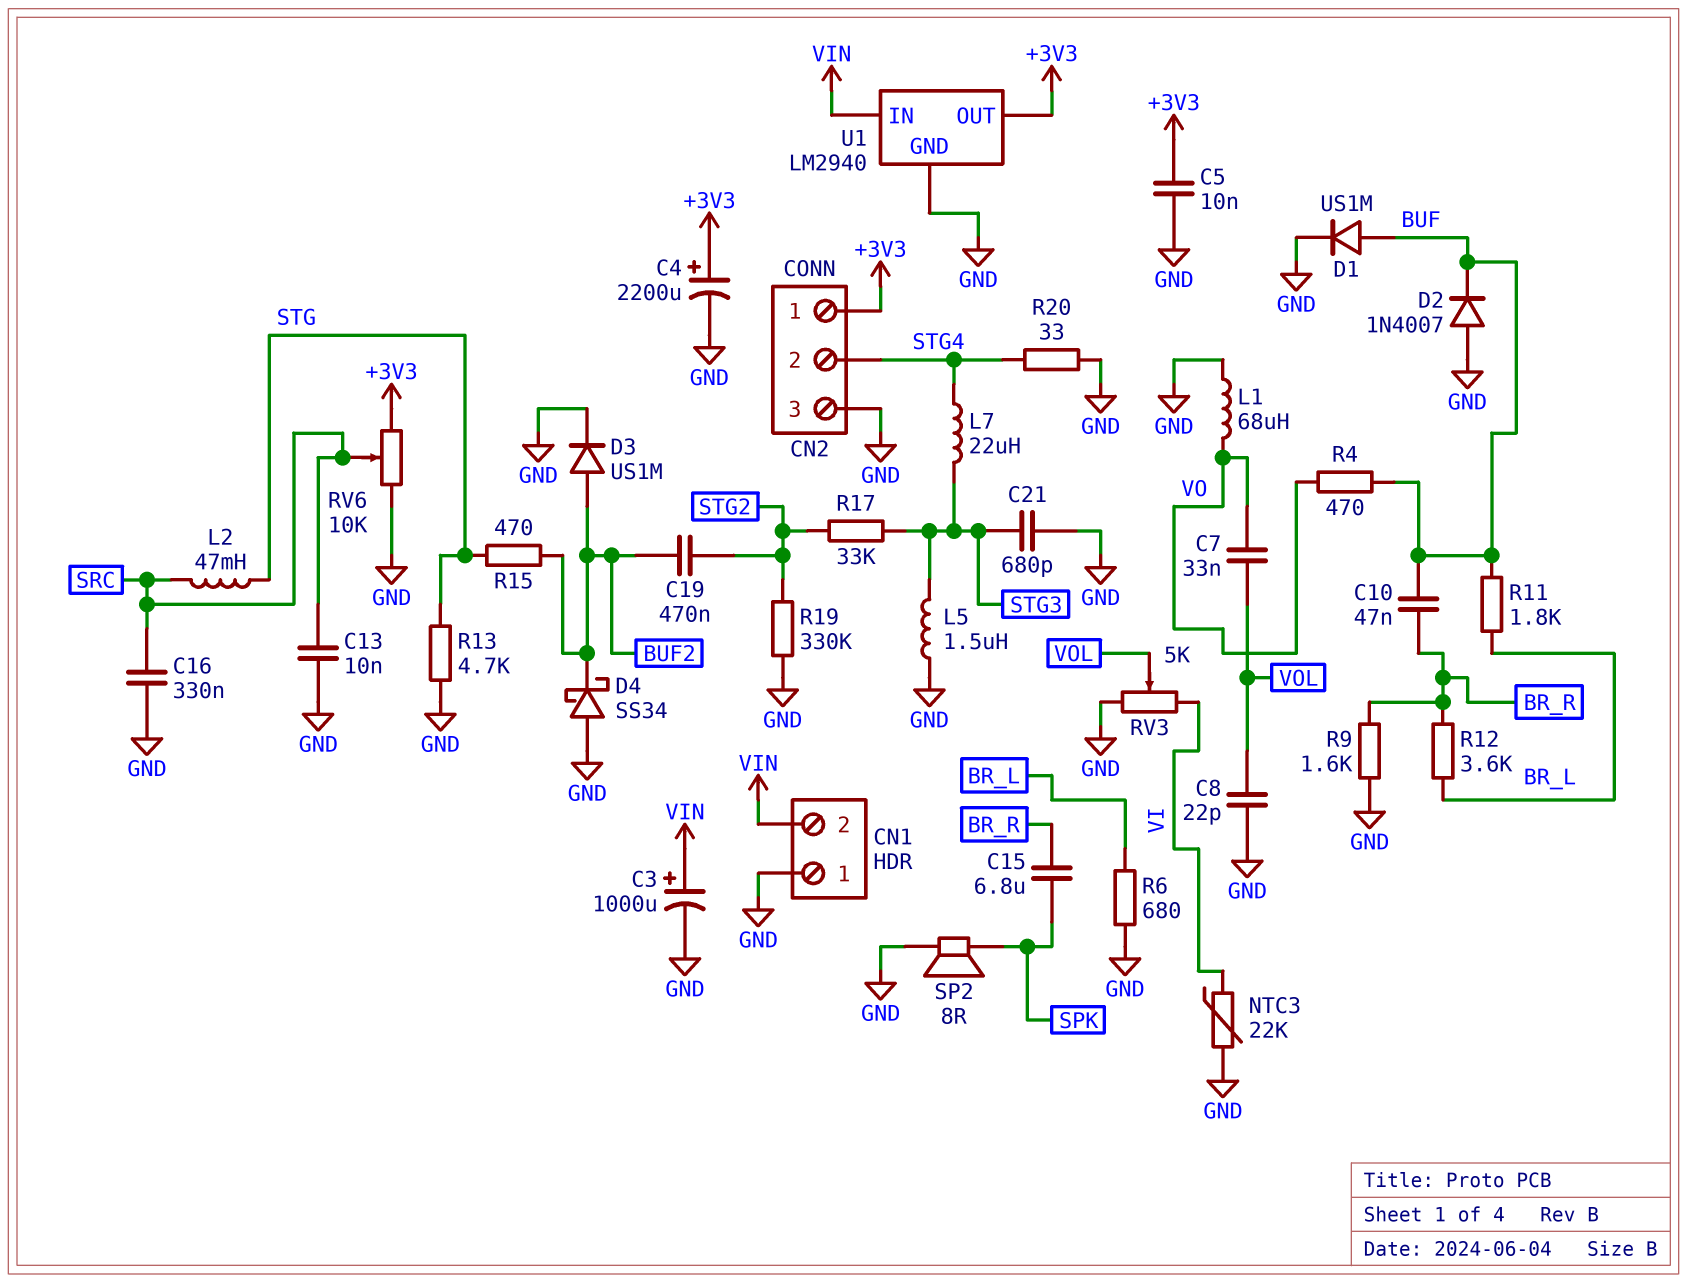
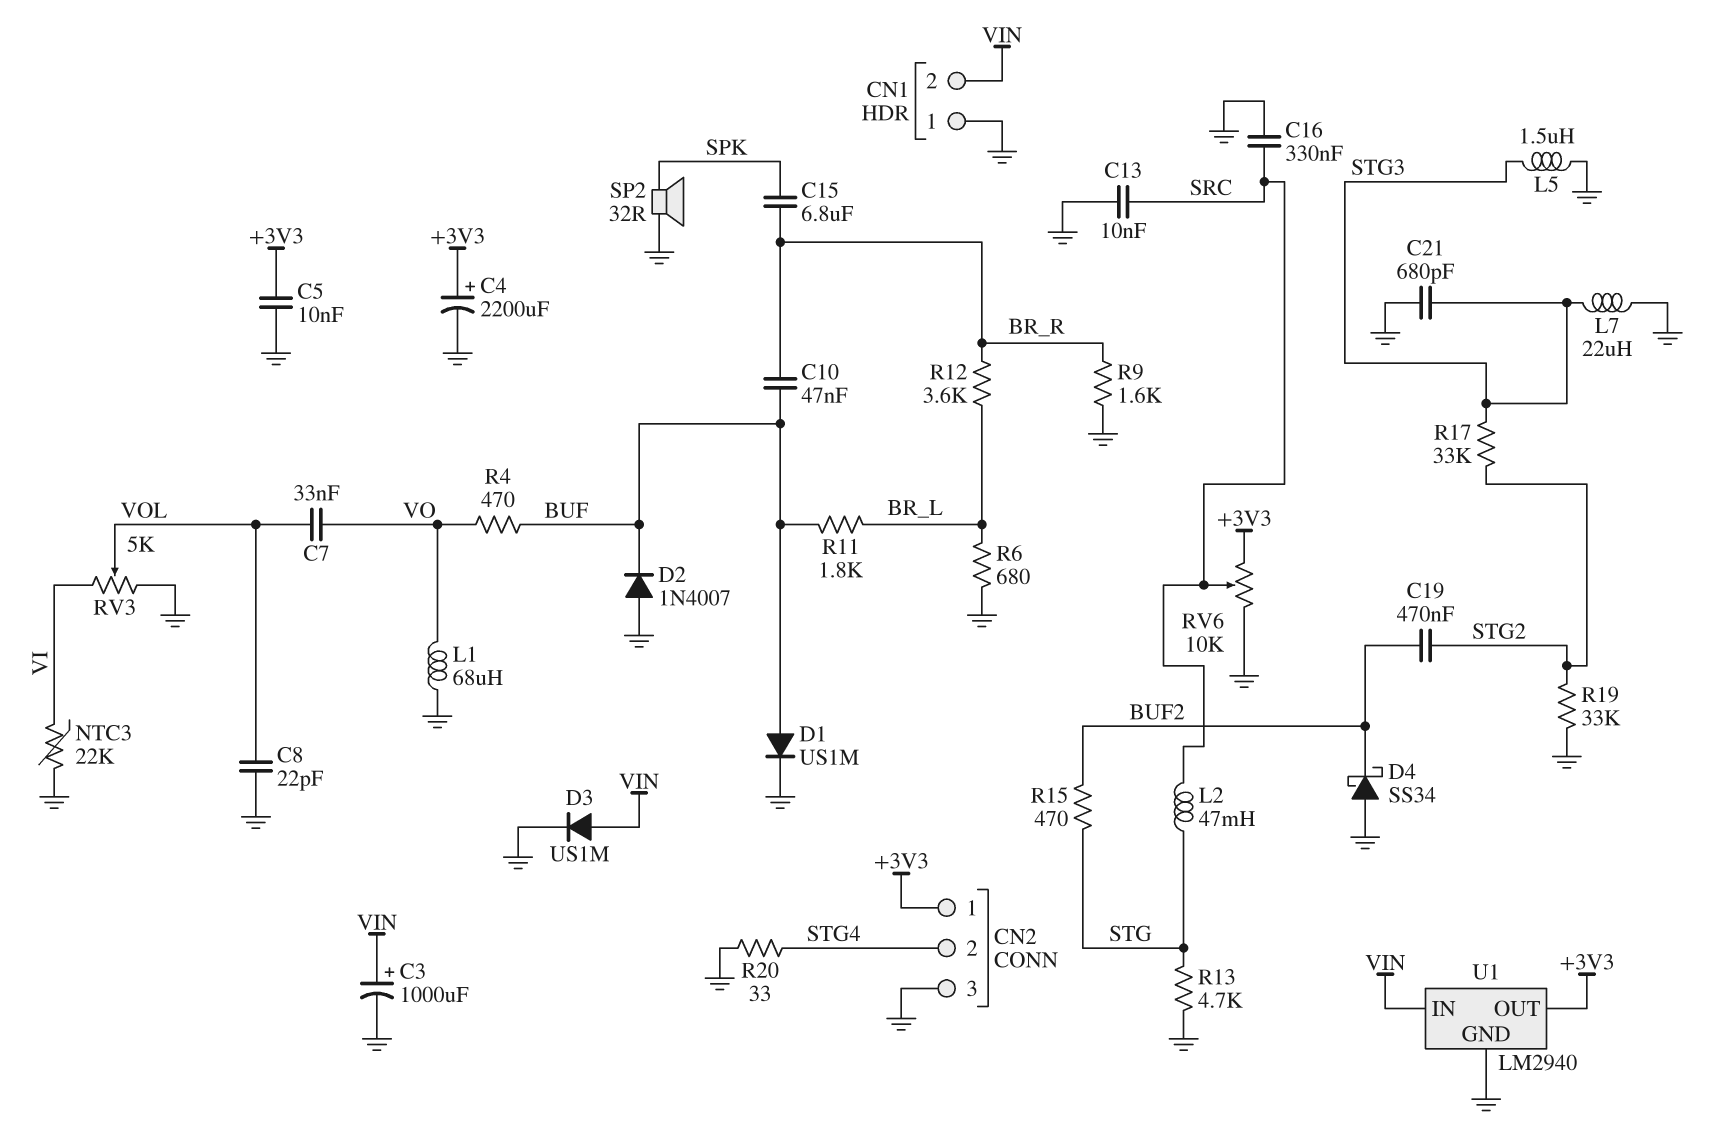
D3: diode US1M (A BUF2, K GND) -> diode US1M (A VIN, K GND)
L7: 22uH (STG3, STG4) -> 22uH (GND, STG3)
R19: 330k (GND, STG2) -> 33k (GND, STG2)
SP2: speaker 8R (GND, SPK) -> speaker 32R (GND, SPK)

